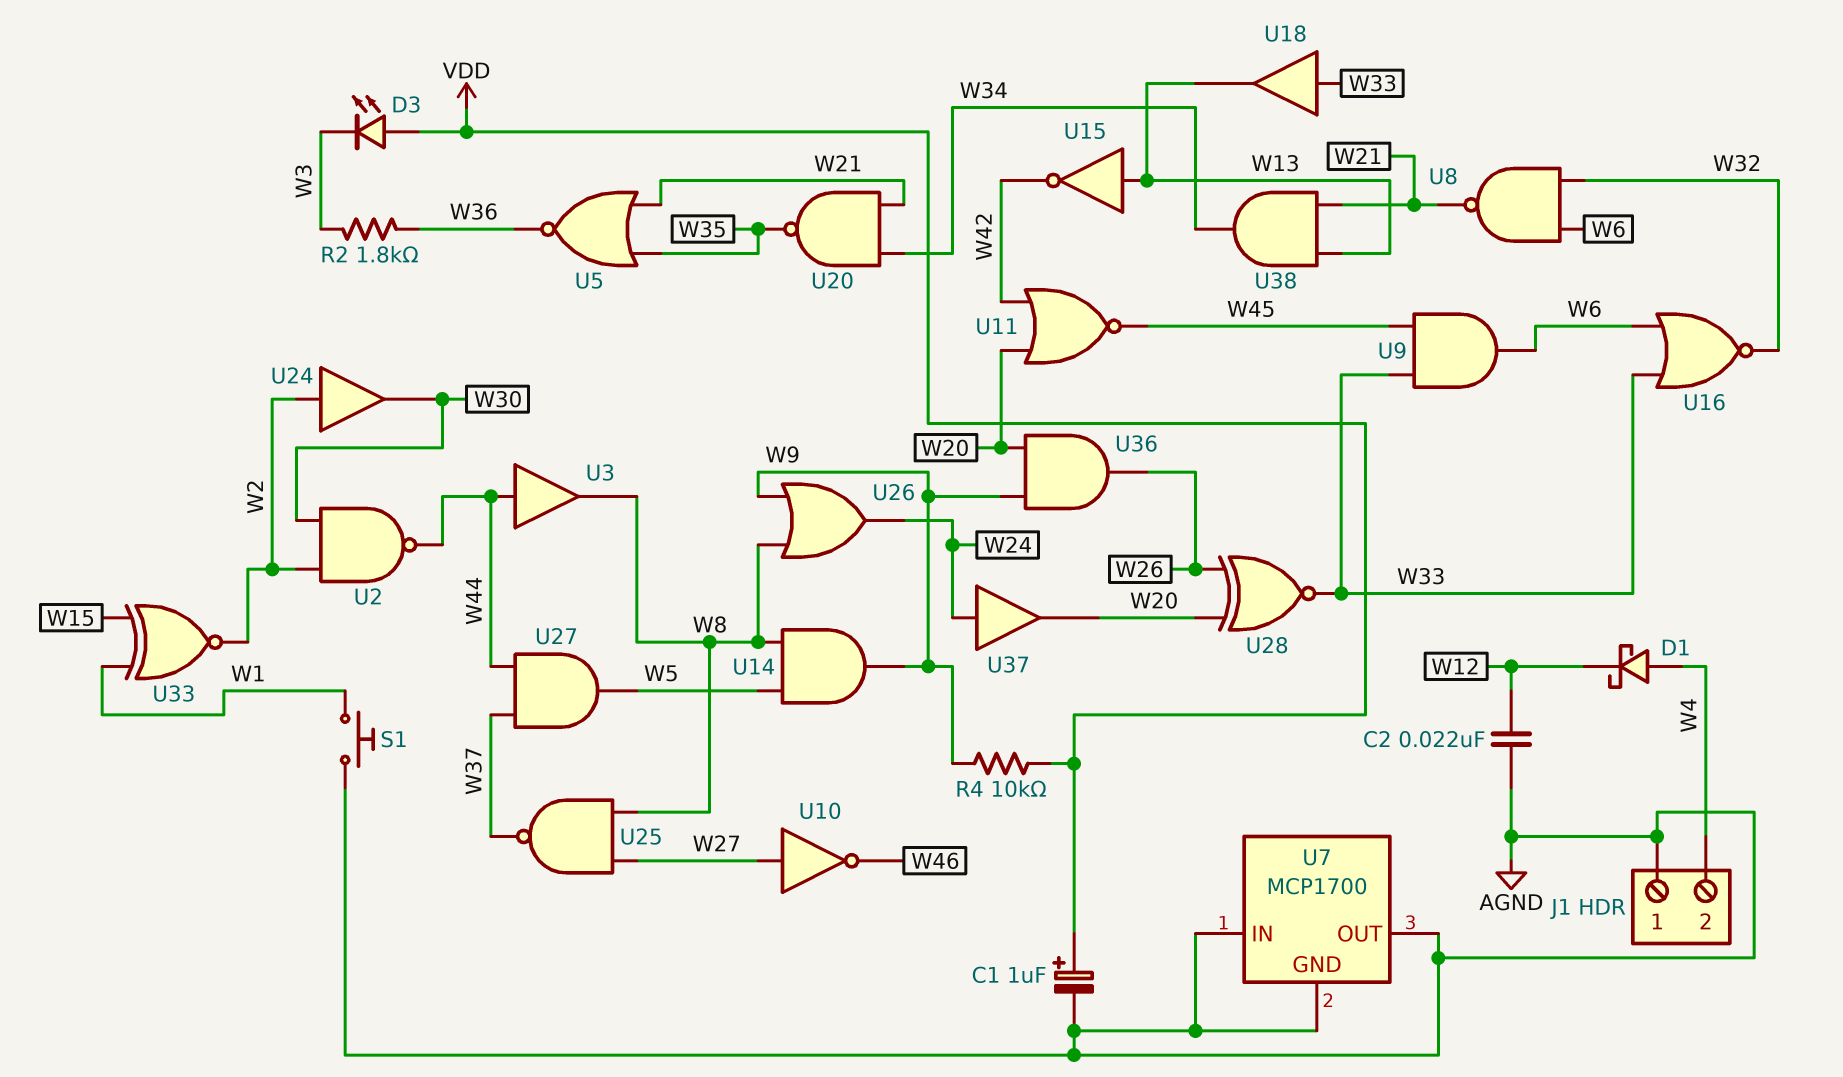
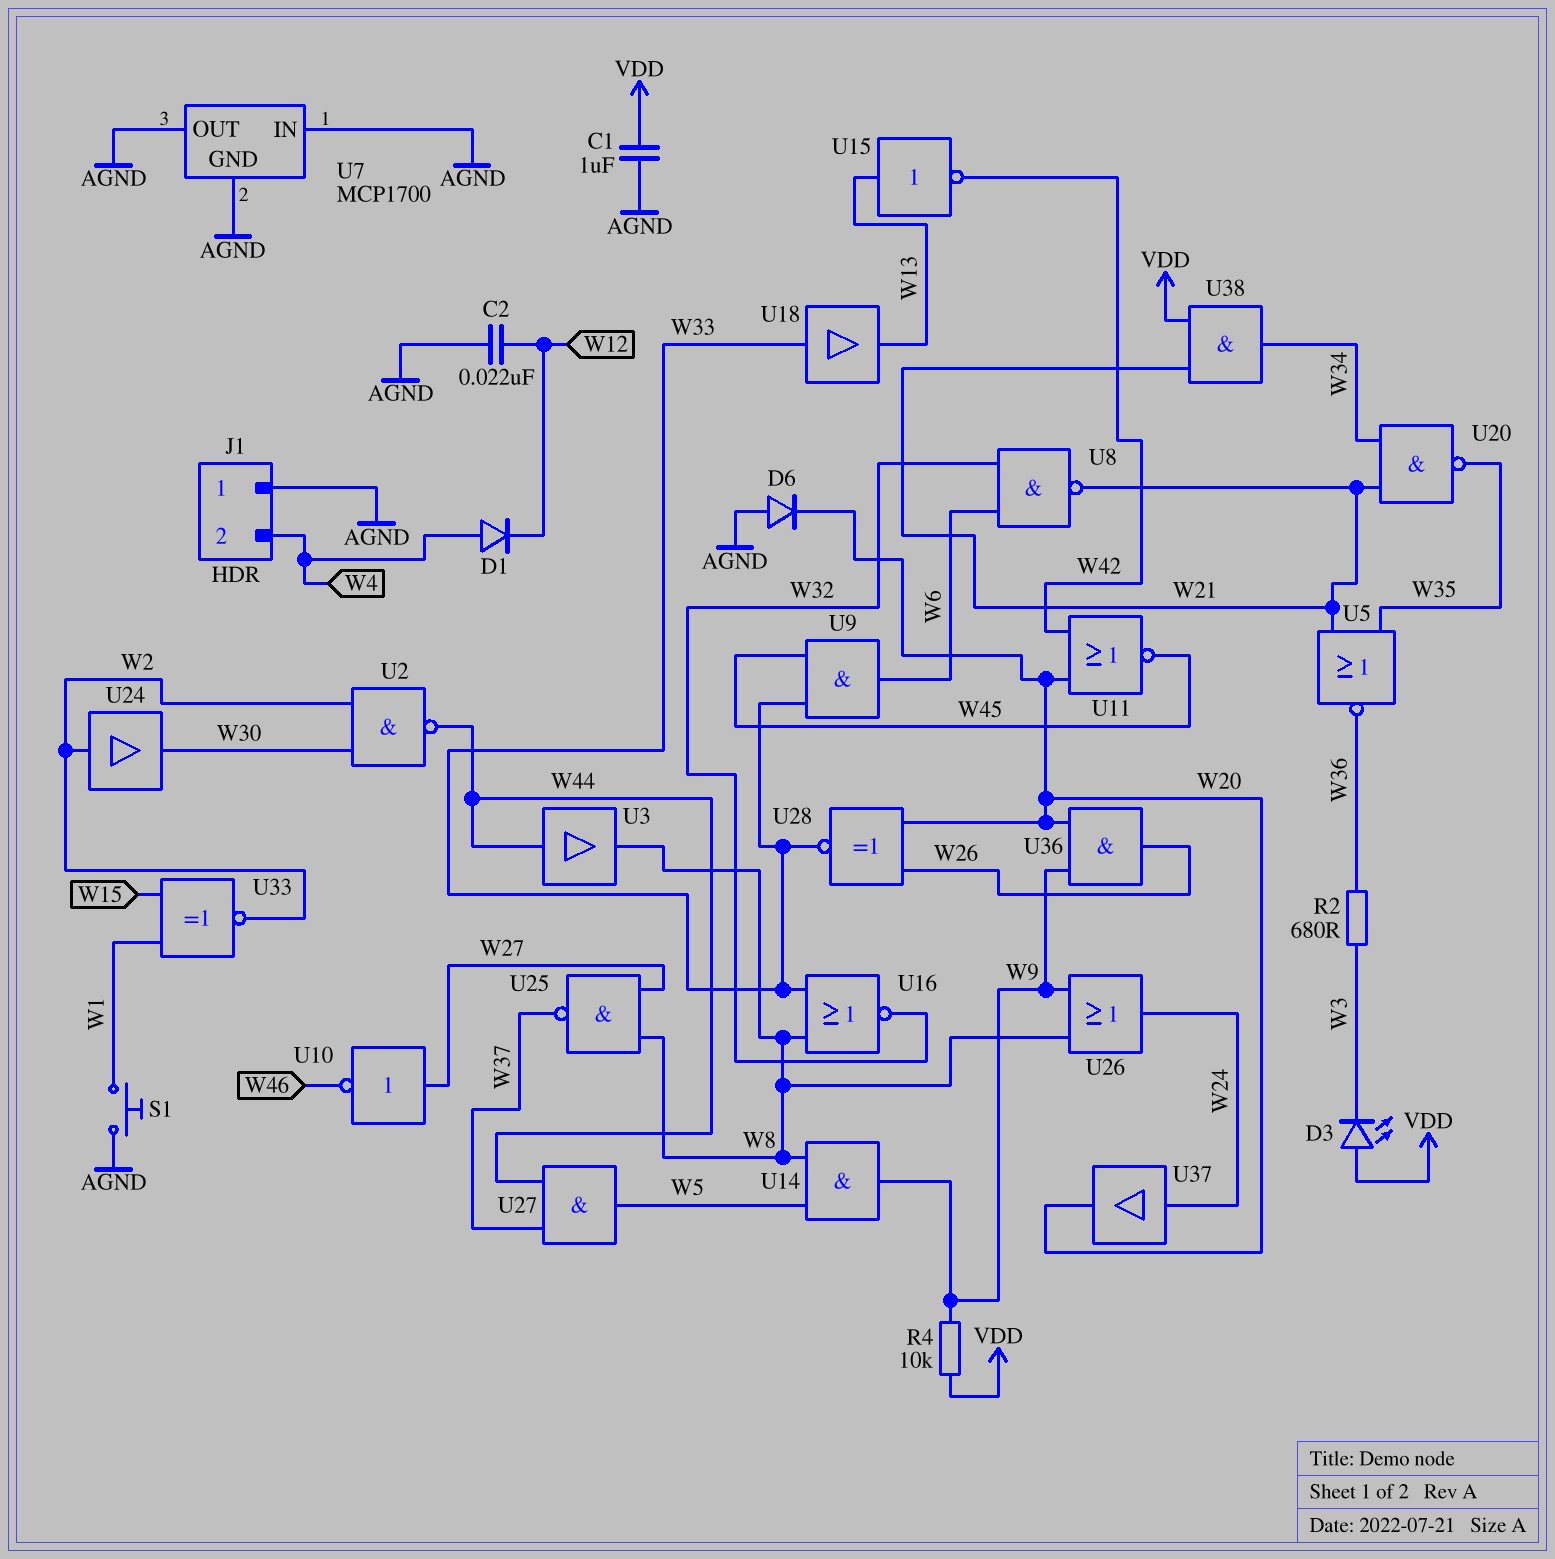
C1: 1uF (plus VDD, minus AGND) -> 1uF (AGND, VDD)
D1: schottky (A W4, K W12) -> diode (A W4, K W12)
D6: none -> diode (A AGND, K W20)
R2: 1.8k (W3, W36) -> 680 (W3, W36)
U16: NOR (in W6, in W33, out W32) -> NOR (in W8, in W33, out W32)
U38: AND (in W13, in W21, out W34) -> AND (in VDD, in W21, out W34)

